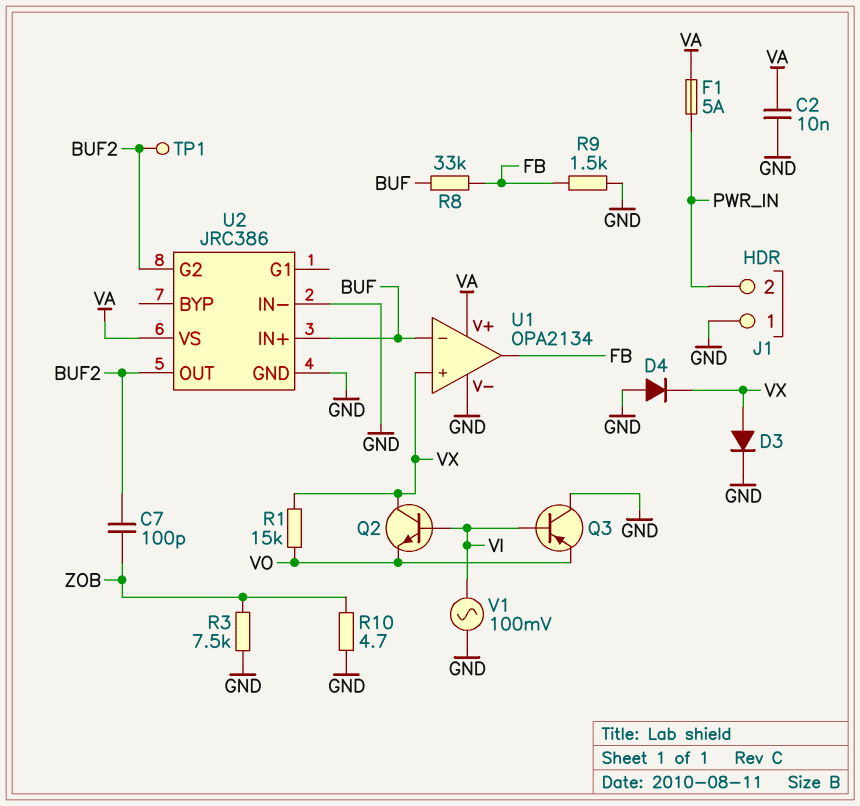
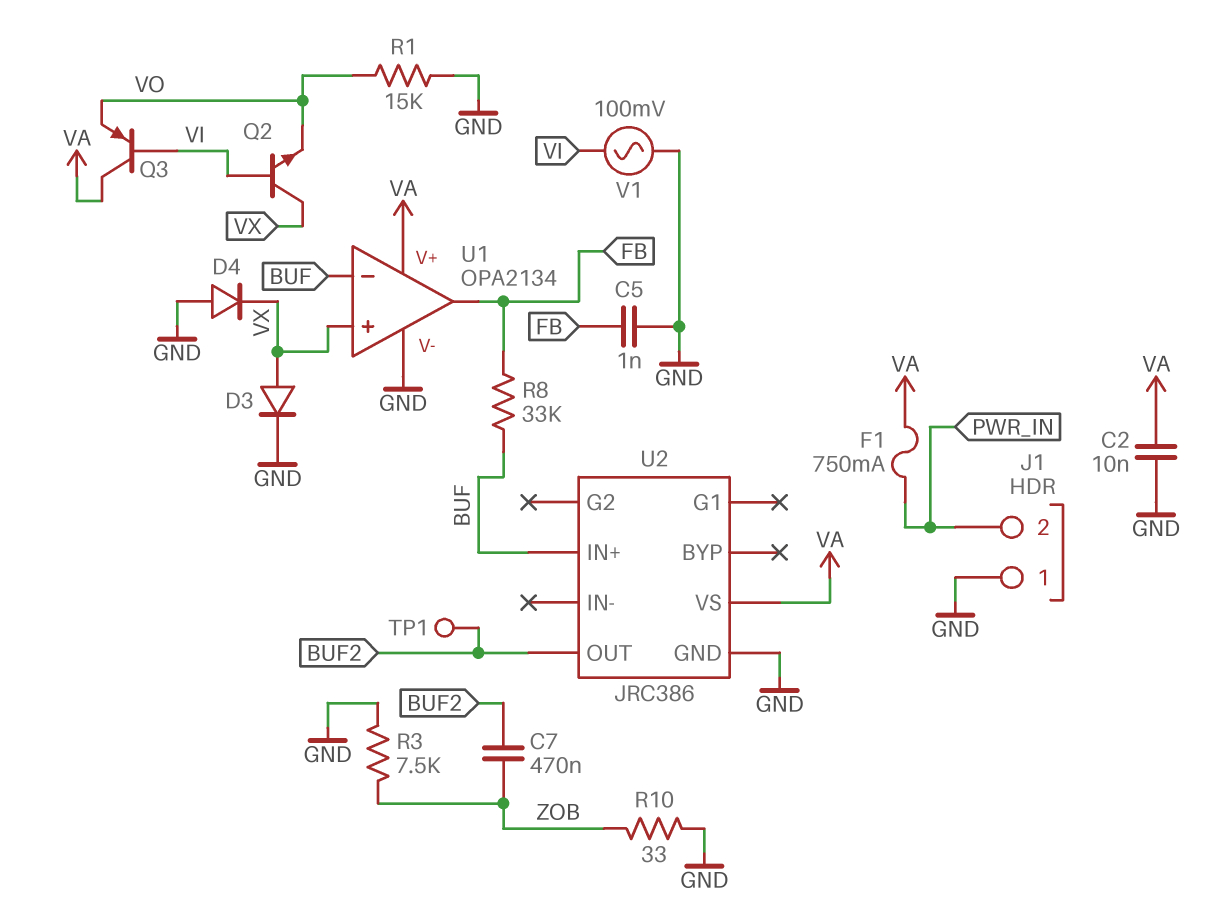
C5: none -> 1nF (FB, GND)
C7: 100pF (BUF2, ZOB) -> 470nF (BUF2, ZOB)
F1: 5A (PWR_IN, VA) -> 750mA (PWR_IN, VA)
Q3: PNP (B VI, C GND, E VO) -> PNP (B VI, C VA, E VO)
R1: 15k (VO, VX) -> 15k (GND, VO)
R9: 1.5k (FB, GND) -> none
R10: 4.7 (GND, ZOB) -> 33 (GND, ZOB)
U2 pin G2: BUF2 -> none
U2 pin IN-: GND -> none

